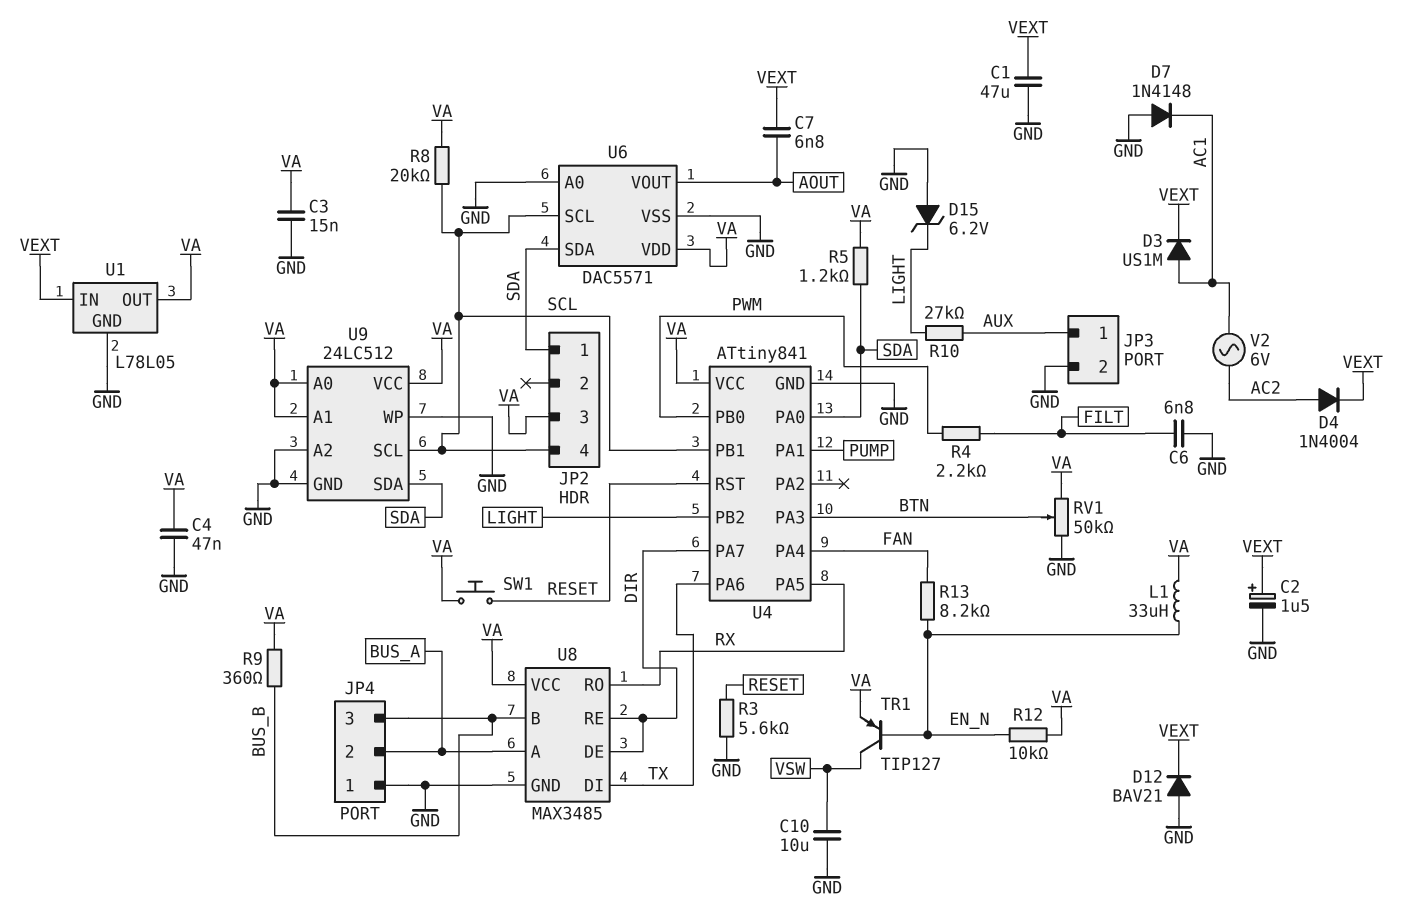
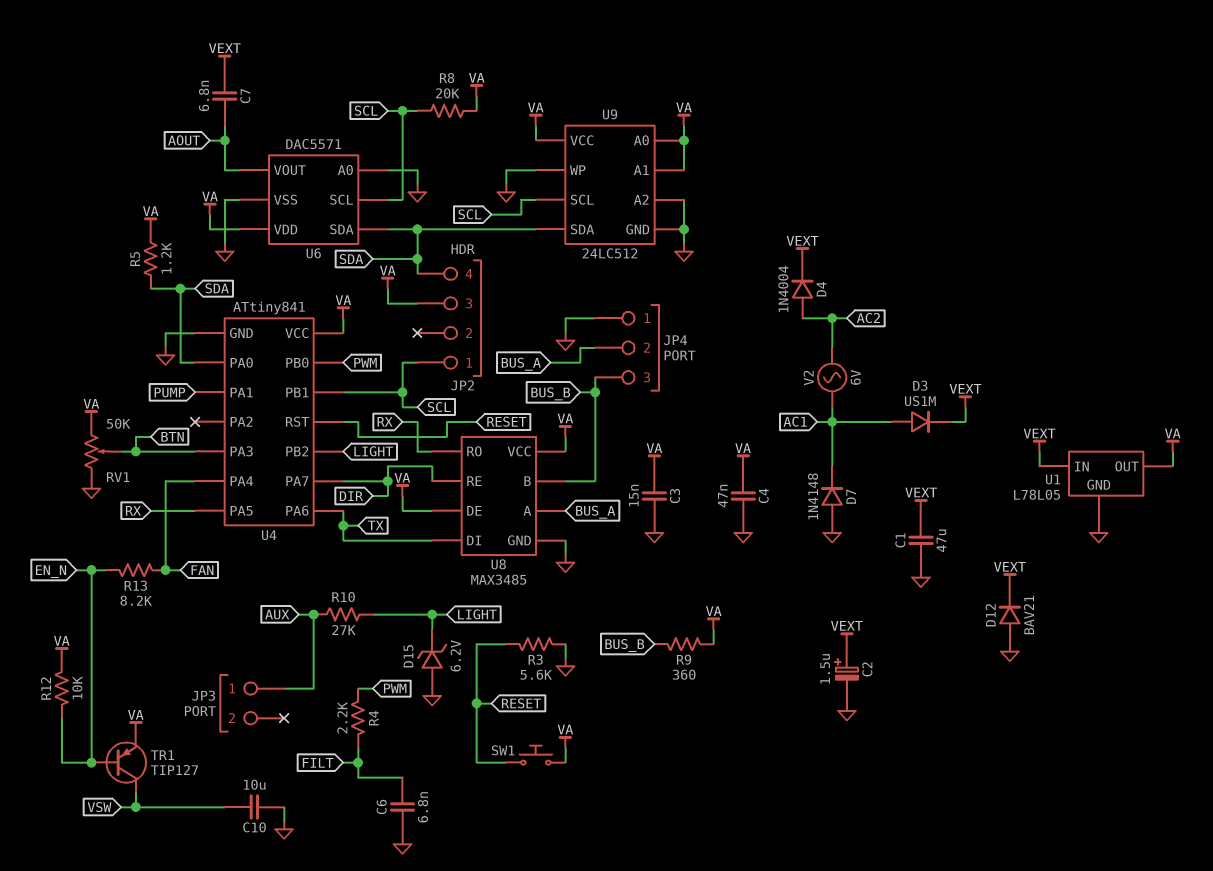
JP2 pin 1: SDA -> SCL
JP2 pin 4: SCL -> SDA
JP3 pin 2: GND -> none
L1: 33uH (EN_N, VA) -> none
U8 pin DE: DIR -> VA

